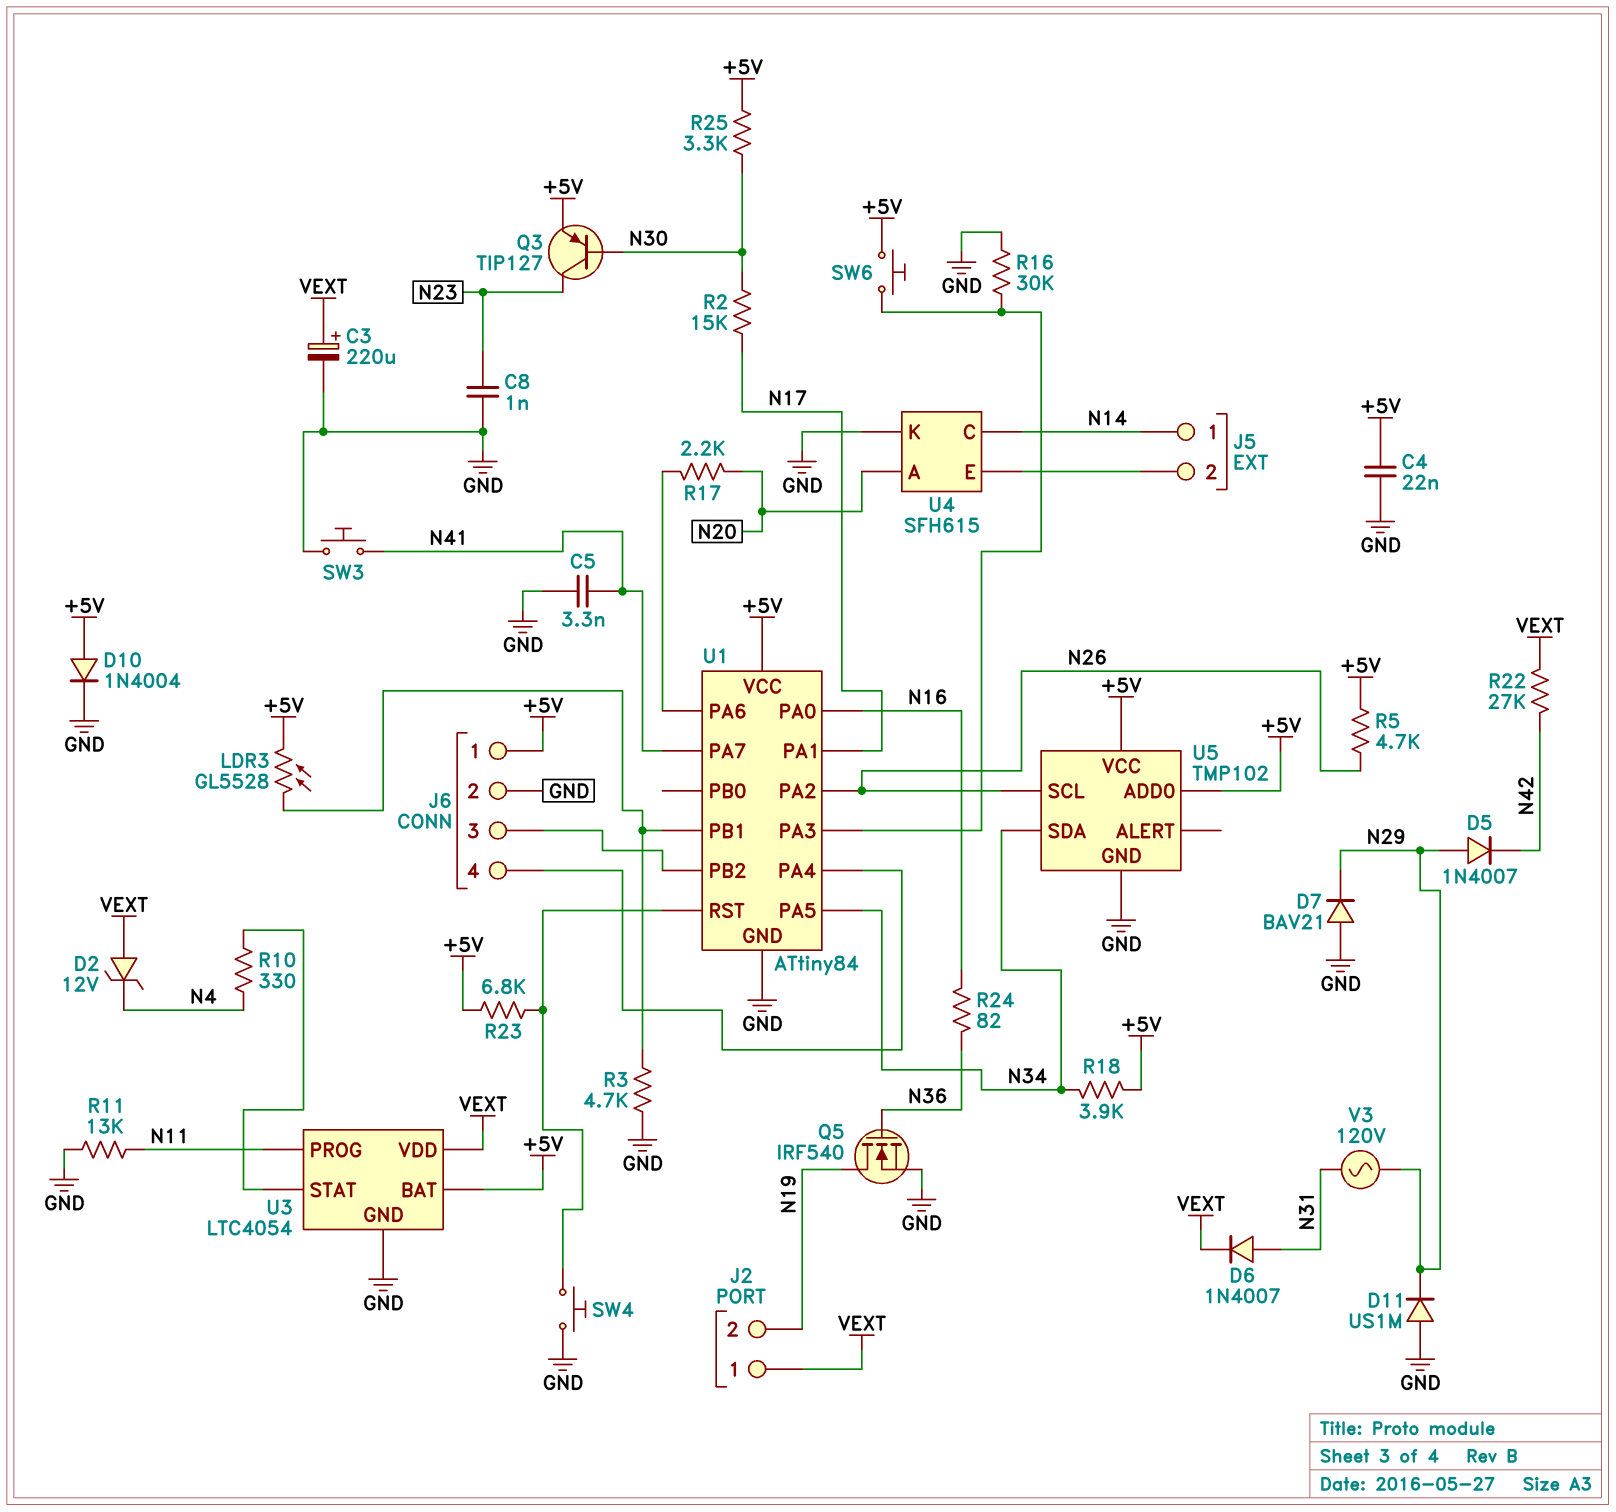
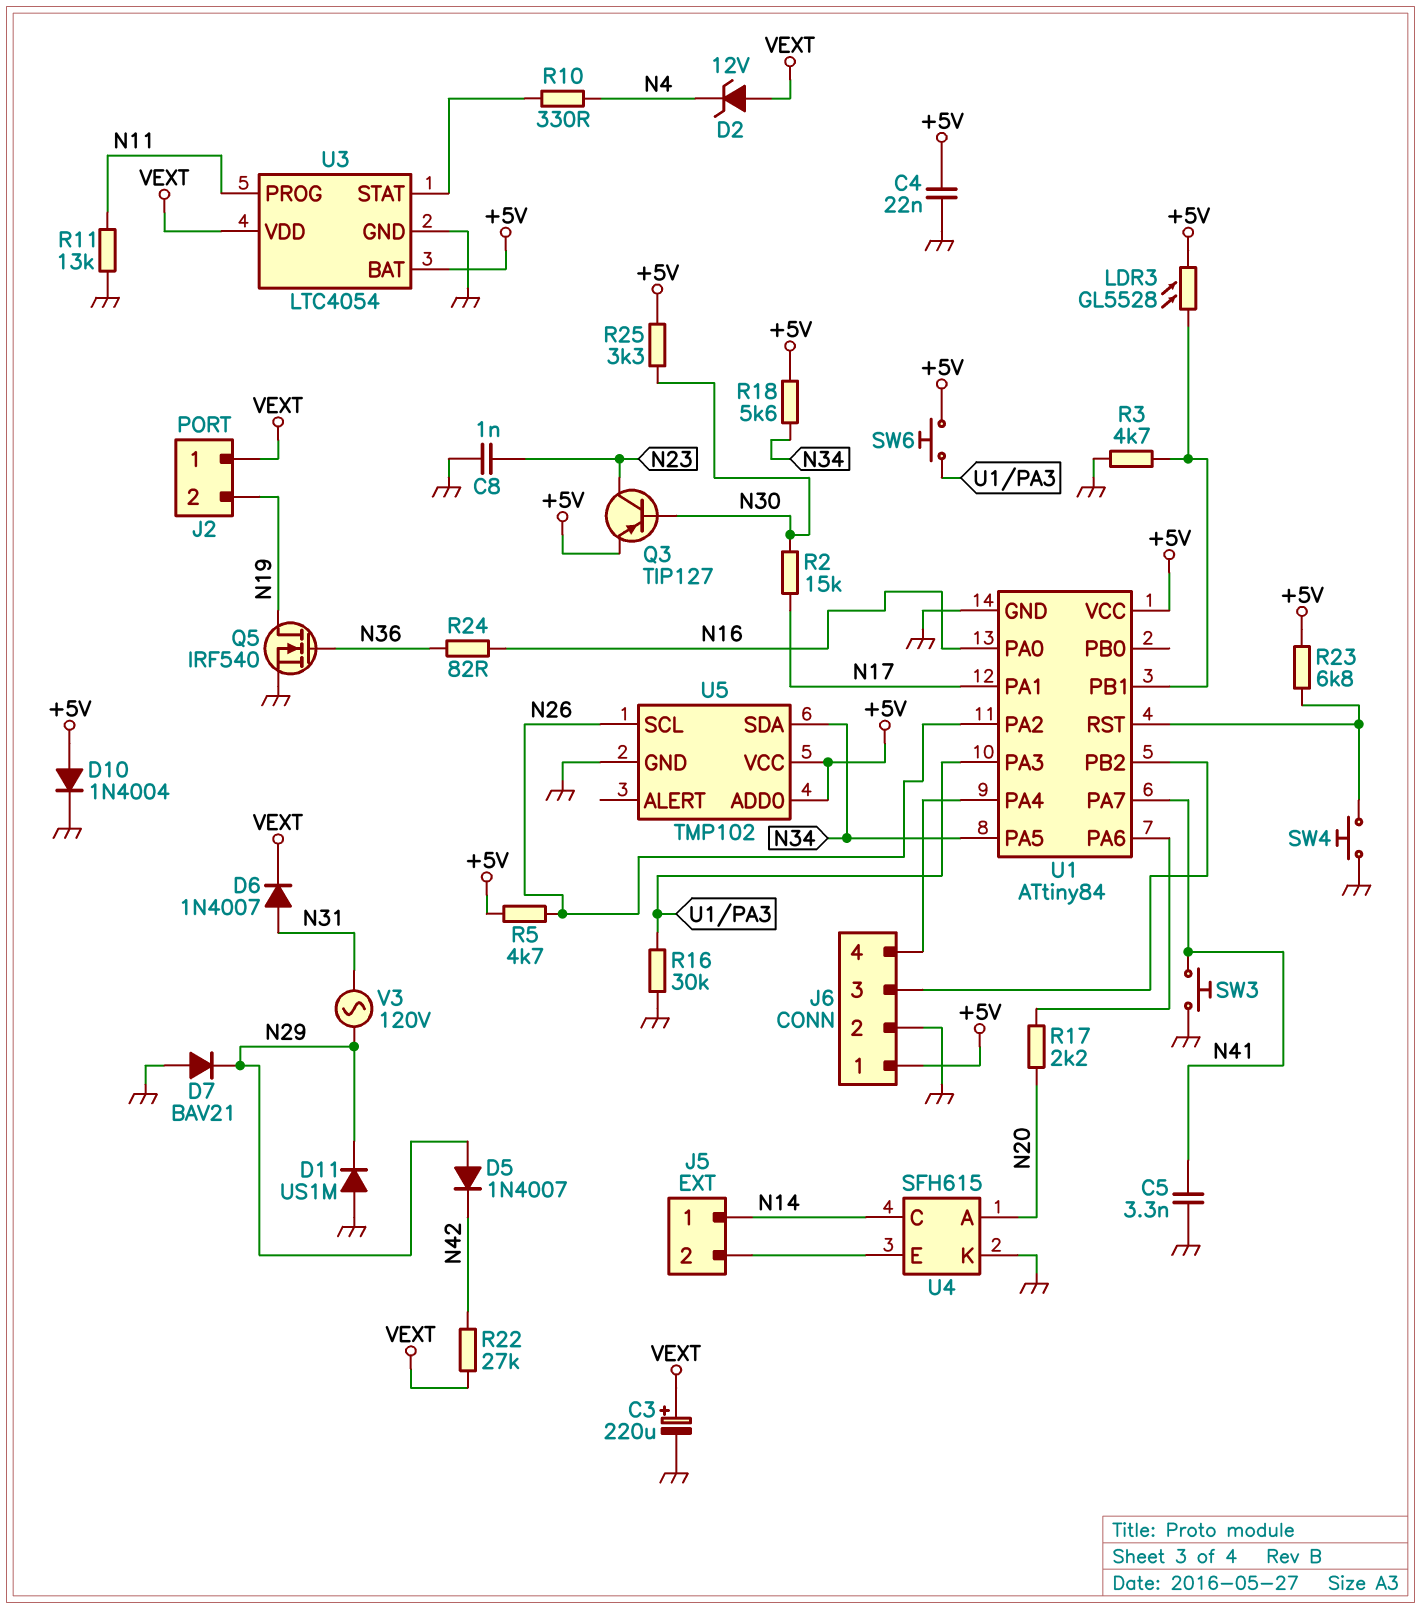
R18: 3.9k (+5V, N34) -> 5.6k (+5V, N34)

